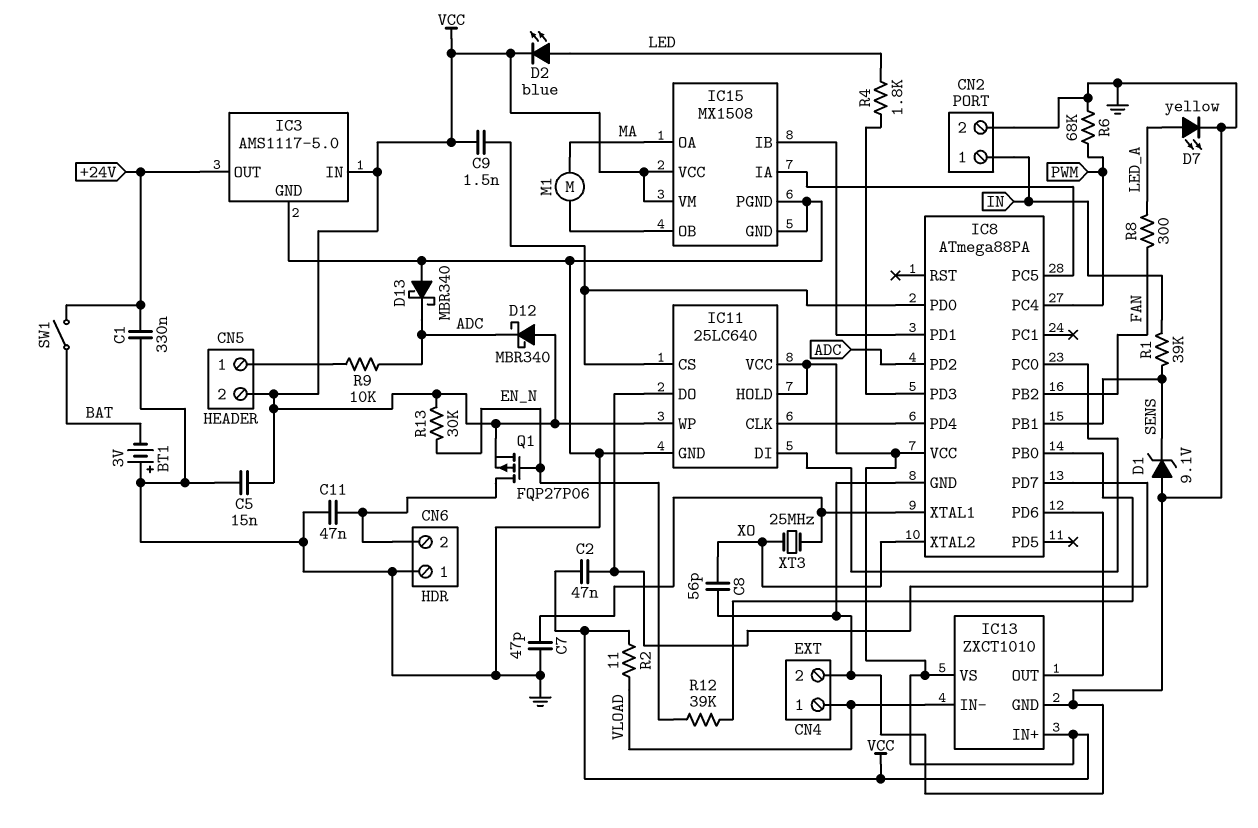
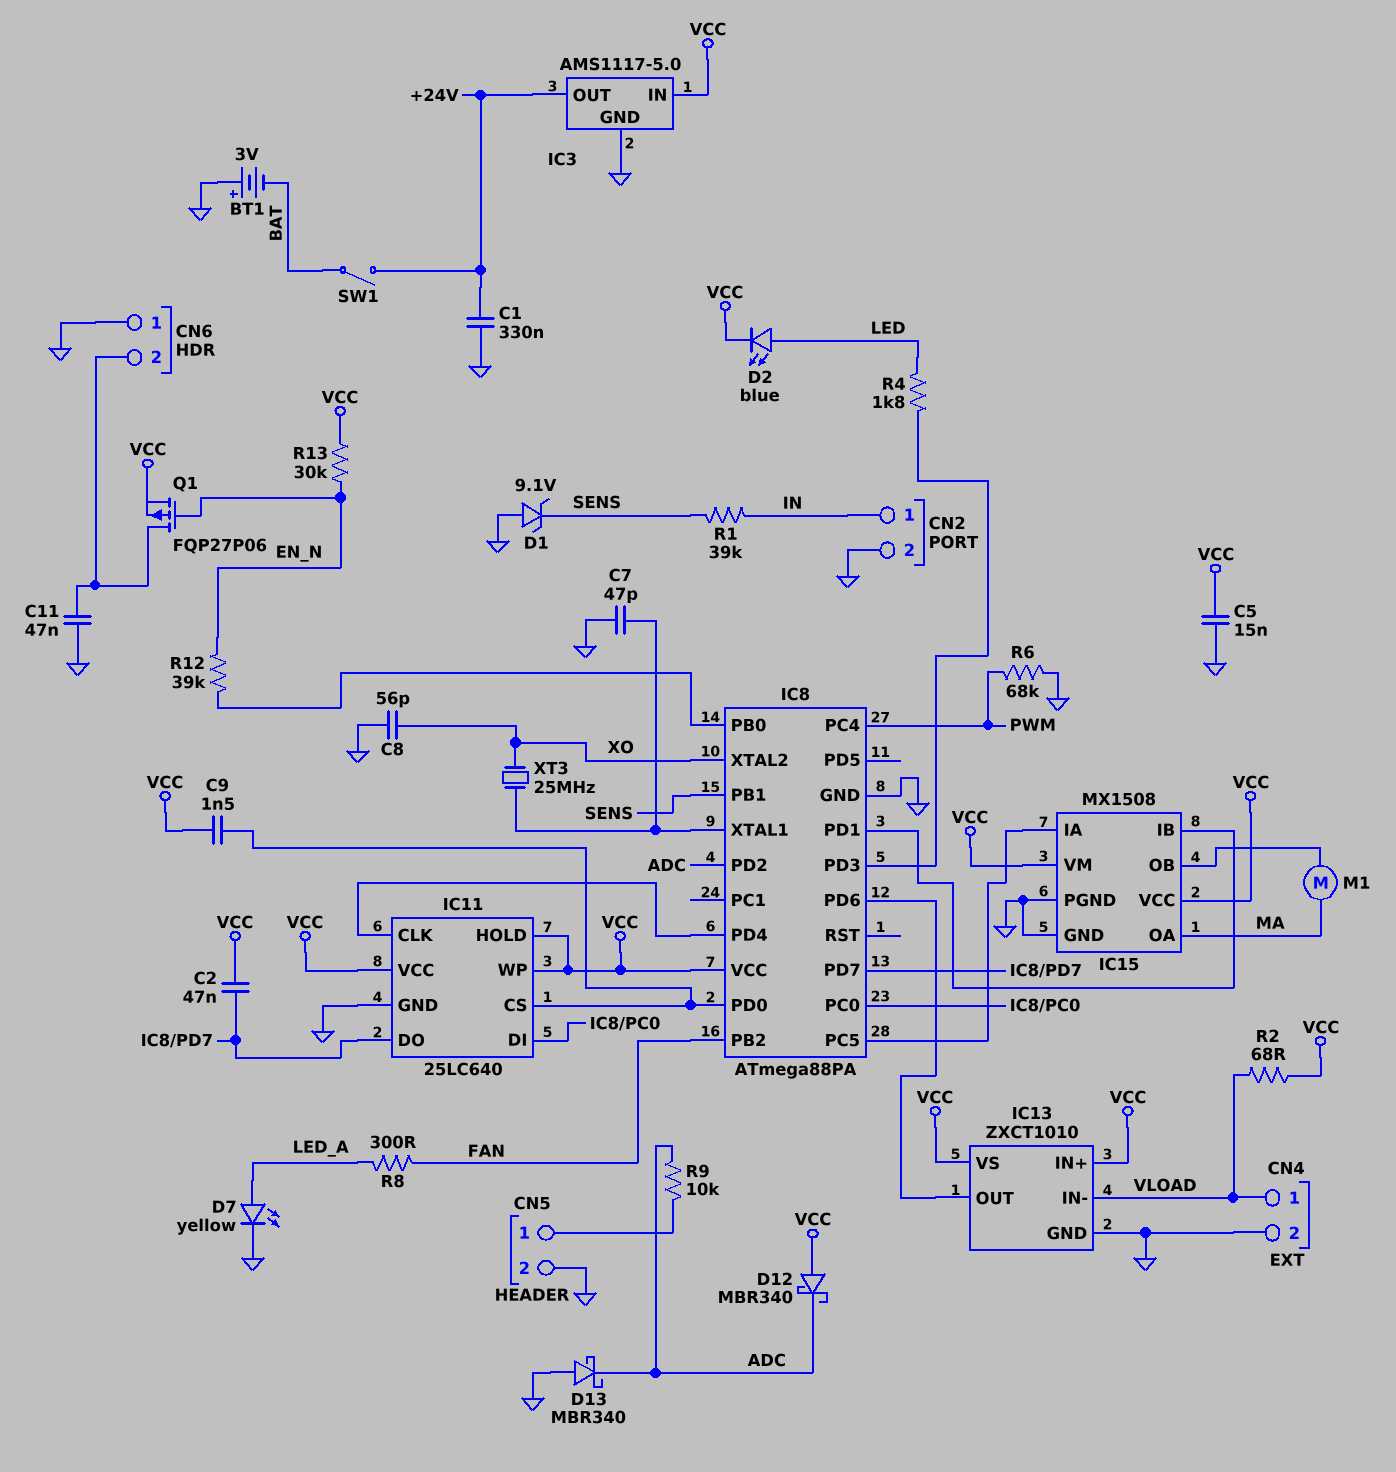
CN5 pin 2: VCC -> GND
R2: 11 (VCC, VLOAD) -> 68 (VCC, VLOAD)

